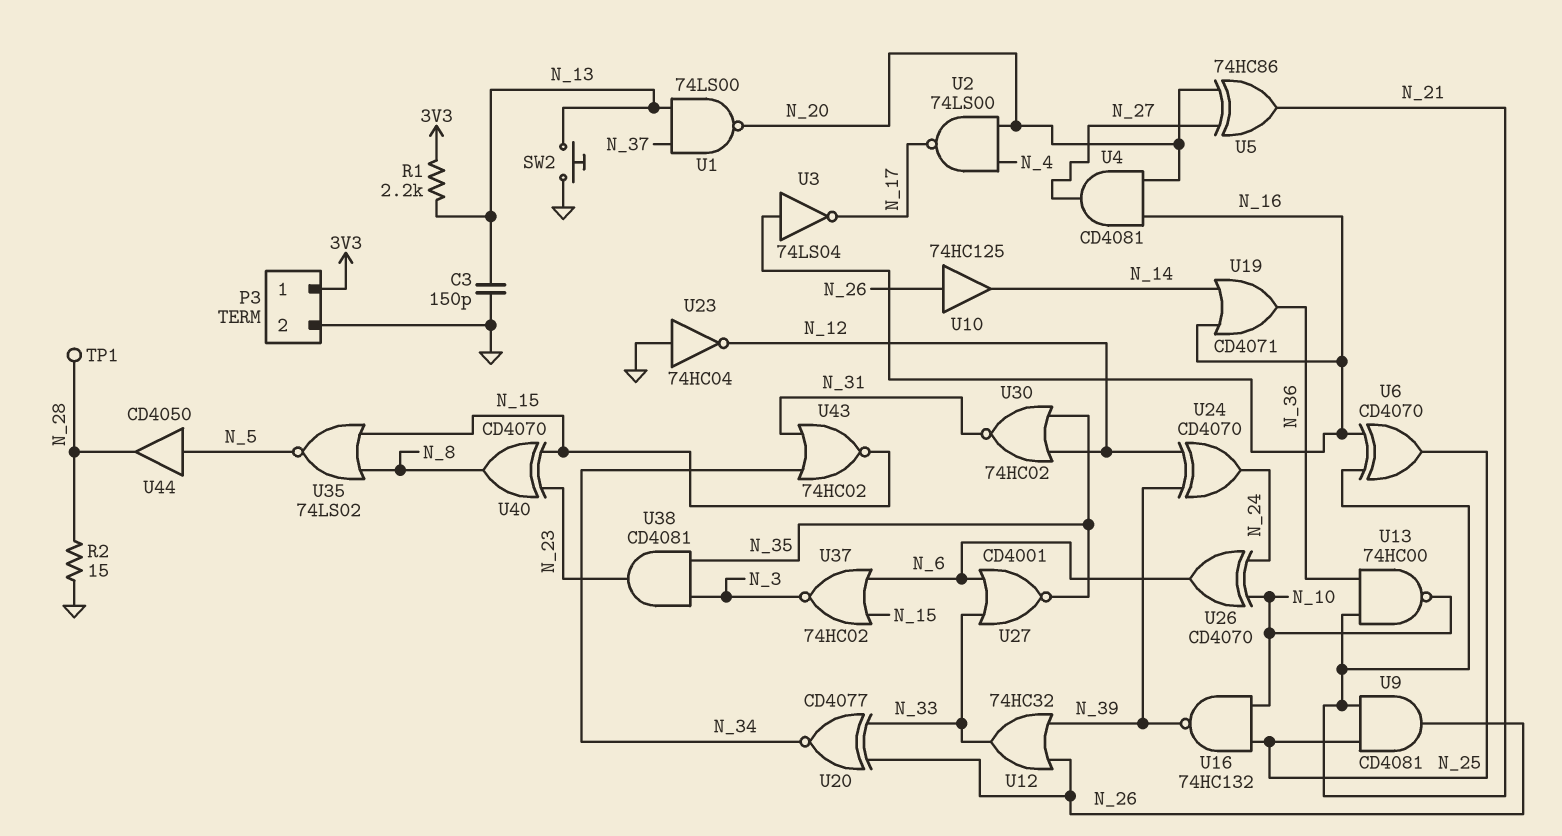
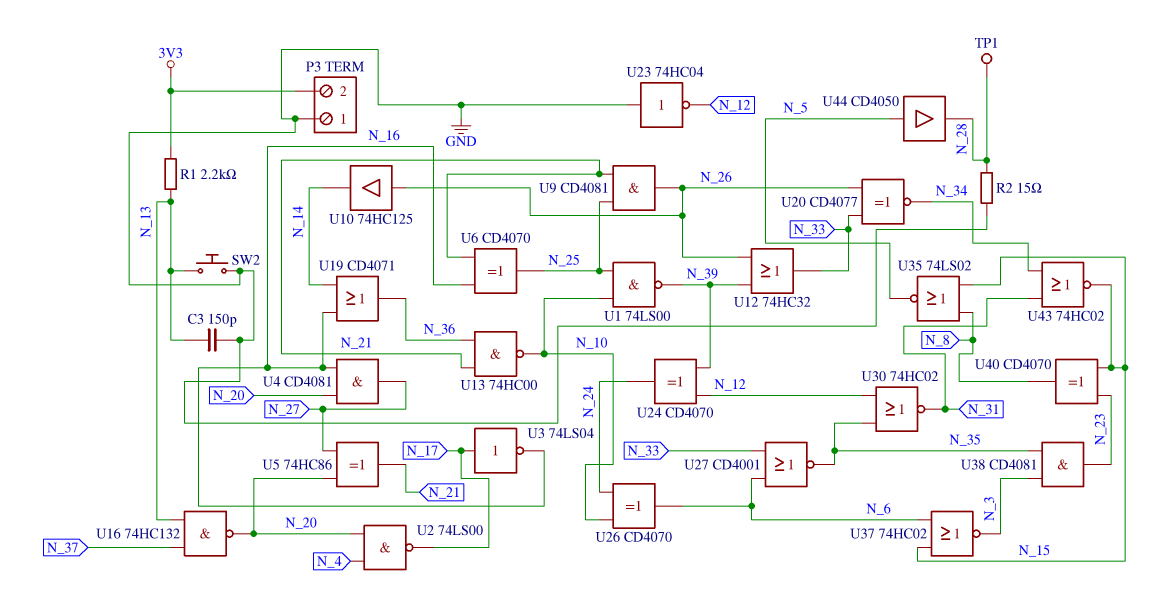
P3 pin 1: 3V3 -> GND
P3 pin 2: GND -> 3V3
U1: NAND 74LS00 (in N_13, in N_37, out N_20) -> NAND 74LS00 (in N_10, in N_25, out N_39)
U3: NOT 74LS04 (in N_16, out N_17) -> NOT 74LS04 (in N_17, out N_16)
U16: NAND 74HC132 (in N_10, in N_25, out N_39) -> NAND 74HC132 (in N_13, in N_37, out N_20)

